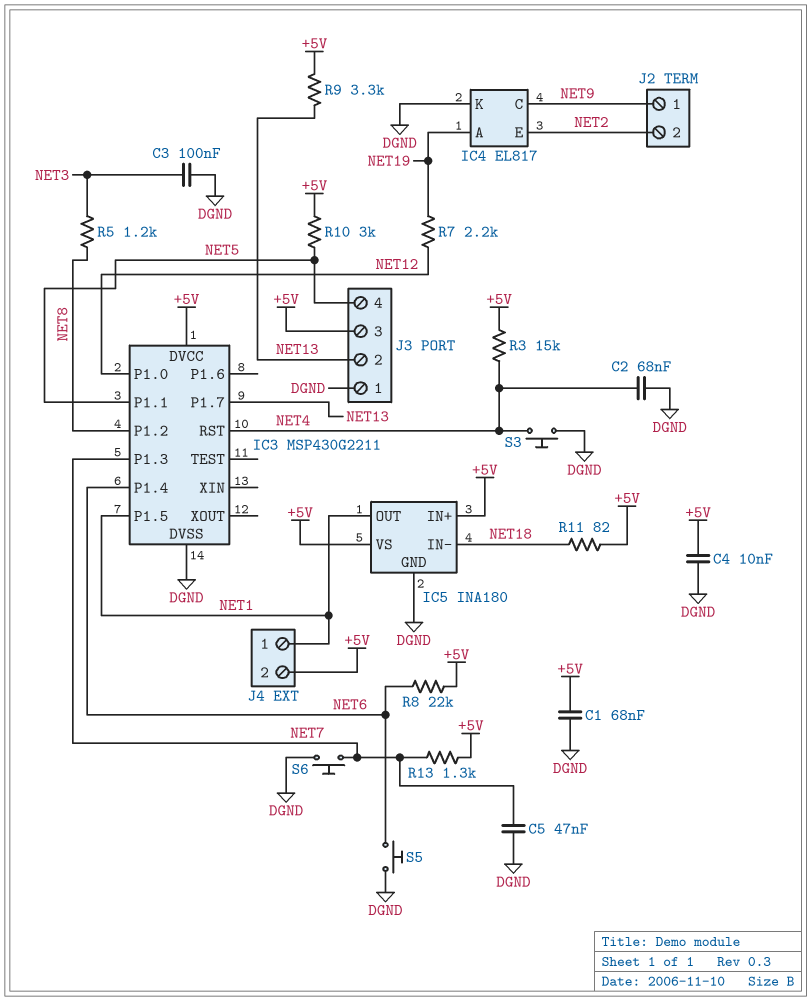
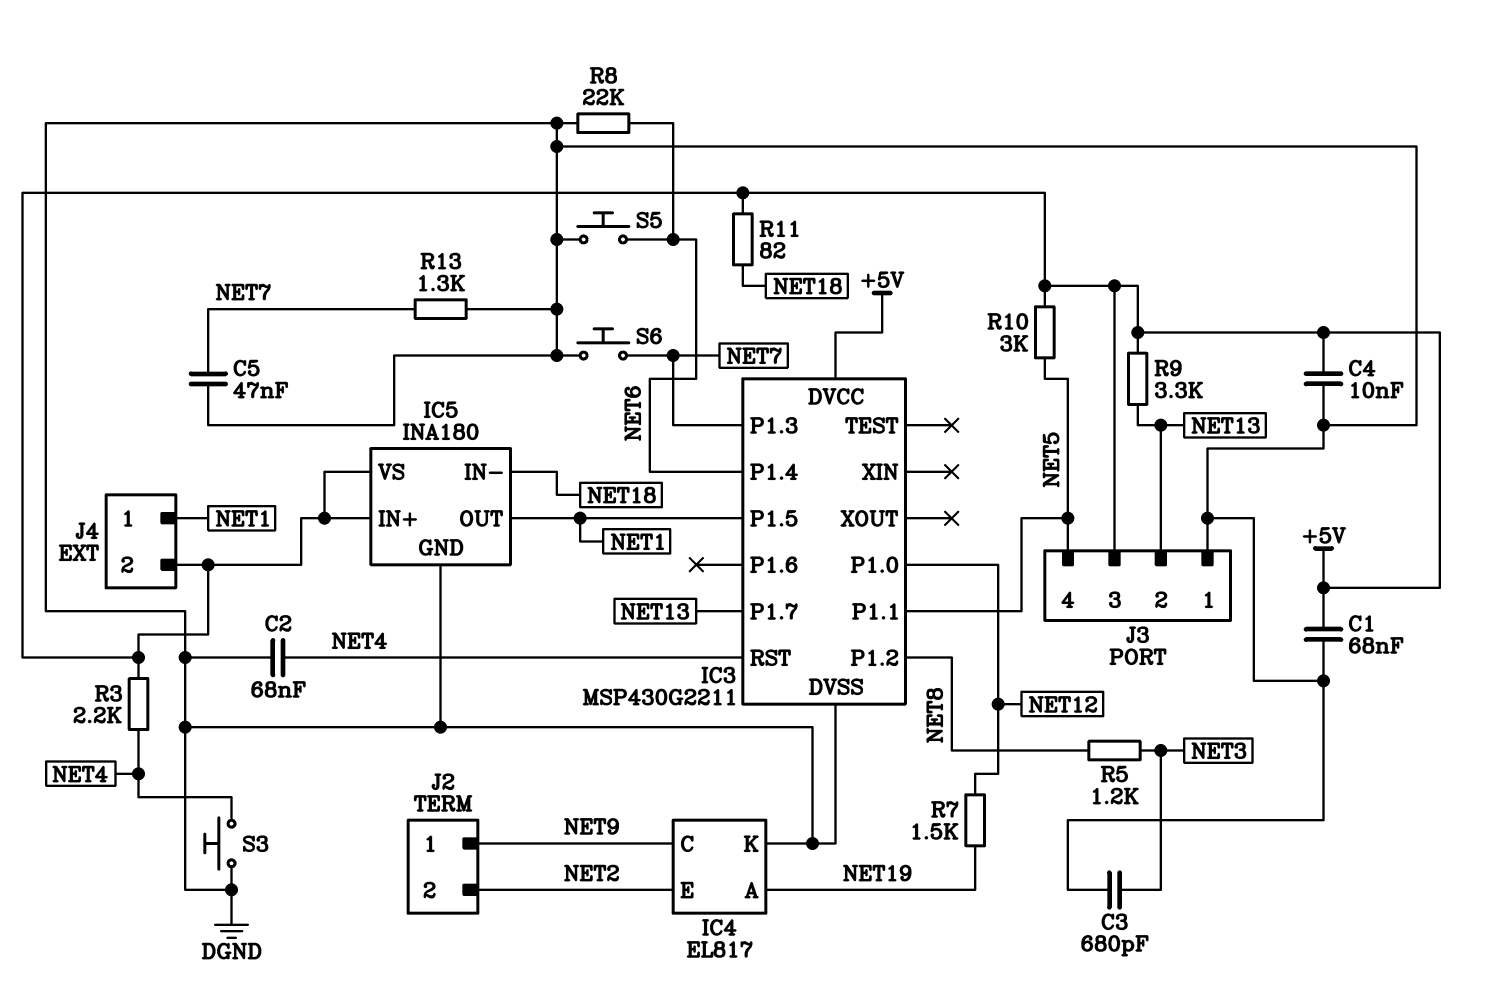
C3: 100nF (DGND, NET3) -> 680pF (DGND, NET3)
R3: 15k (+5V, NET4) -> 2.2k (+5V, NET4)
R7: 2.2k (NET12, NET19) -> 1.5k (NET12, NET19)
R8: 22k (+5V, NET6) -> 22k (DGND, NET6)
R13: 1.3k (+5V, NET7) -> 1.3k (DGND, NET7)

